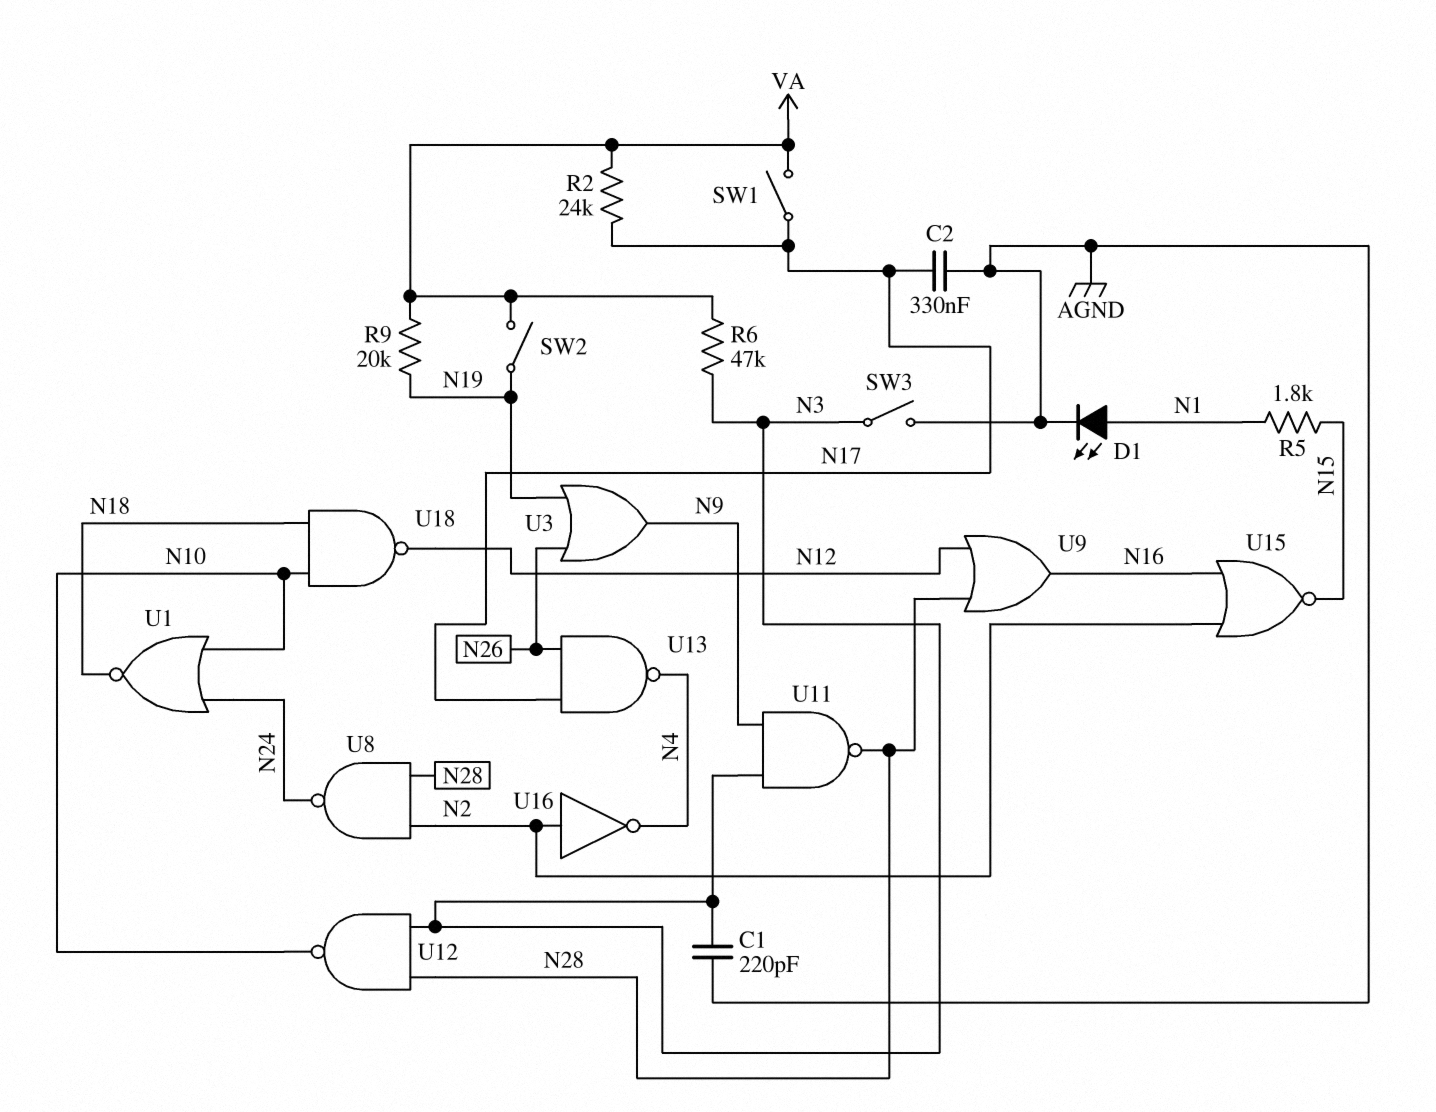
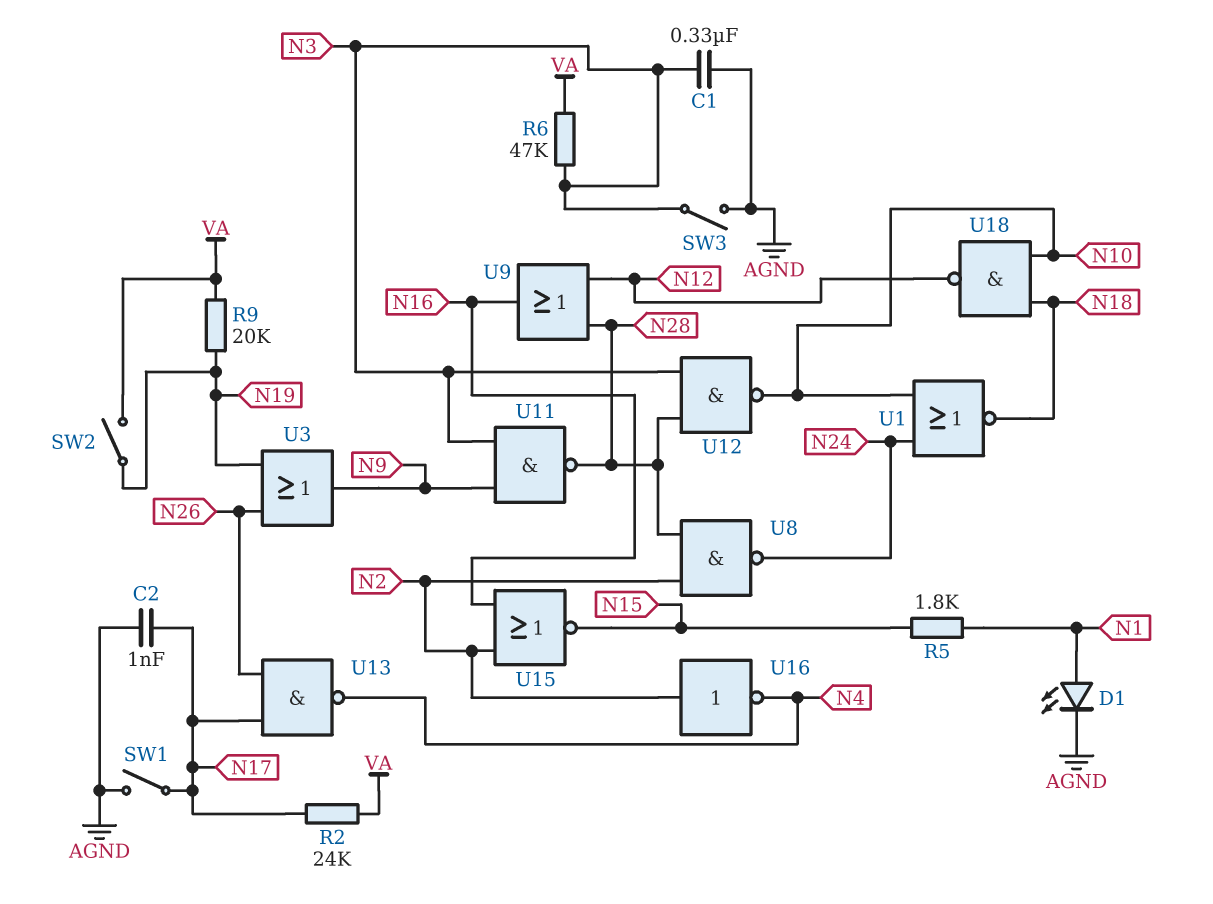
C1: 220pF (AGND, N3) -> 330nF (AGND, N3)
C2: 330nF (AGND, N17) -> 1nF (AGND, N17)
SW1: switch (N17, VA) -> switch (AGND, N17)

